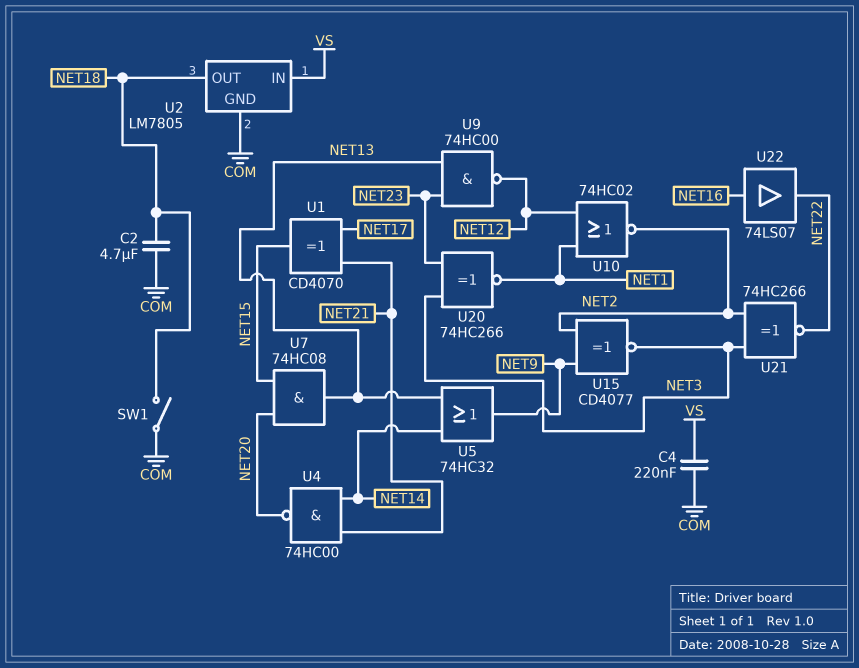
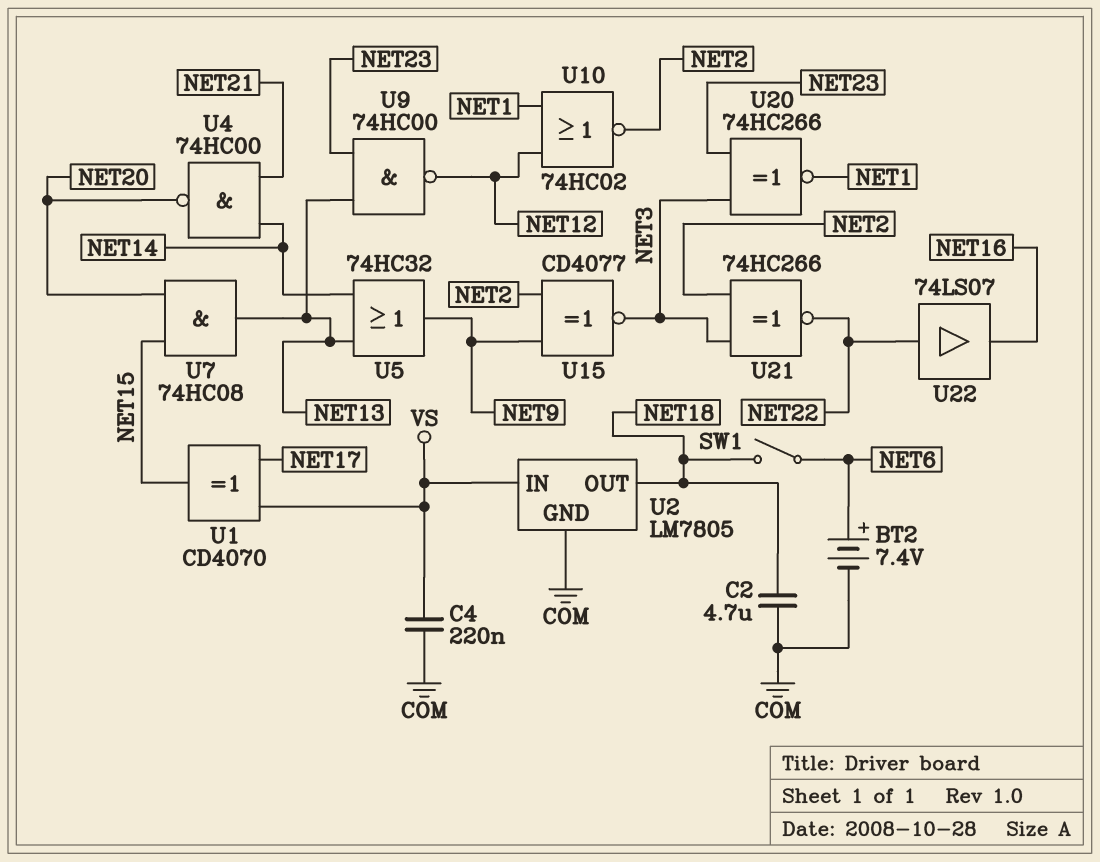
BT2: none -> 7.4V (plus NET6, minus COM)
SW1: switch (COM, NET18) -> switch (NET6, NET18)
U1: XOR CD4070 (in NET17, in NET21, out NET15) -> XOR CD4070 (in NET17, in VS, out NET15)
U22: buffer 74LS07 (in NET16, out NET22) -> buffer 74LS07 (in NET22, out NET16)

